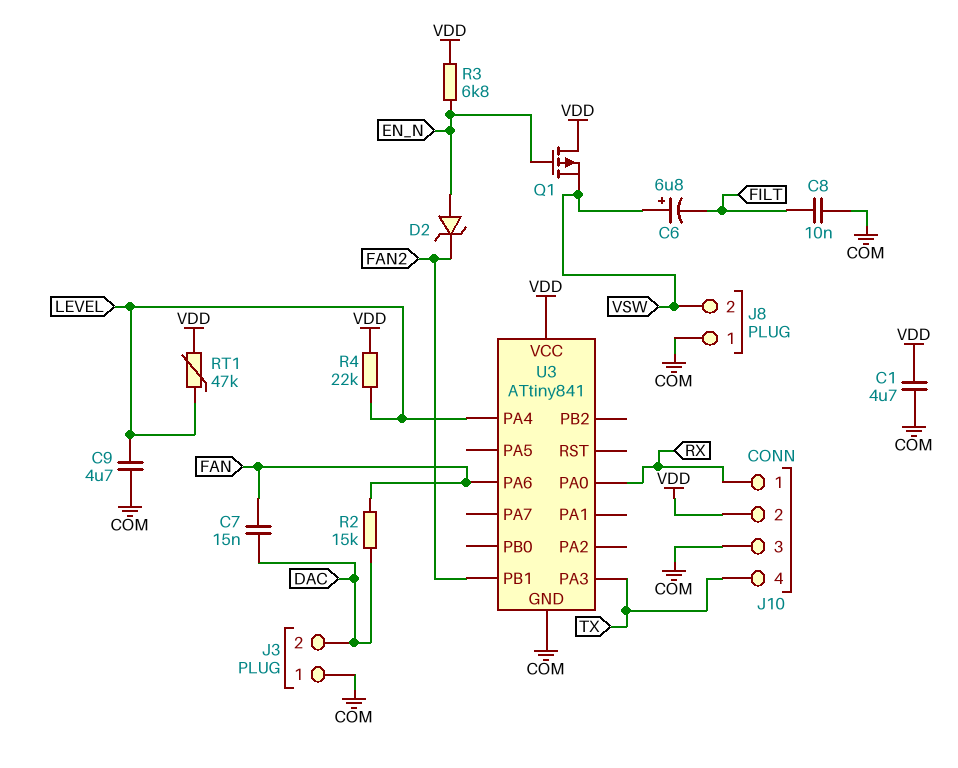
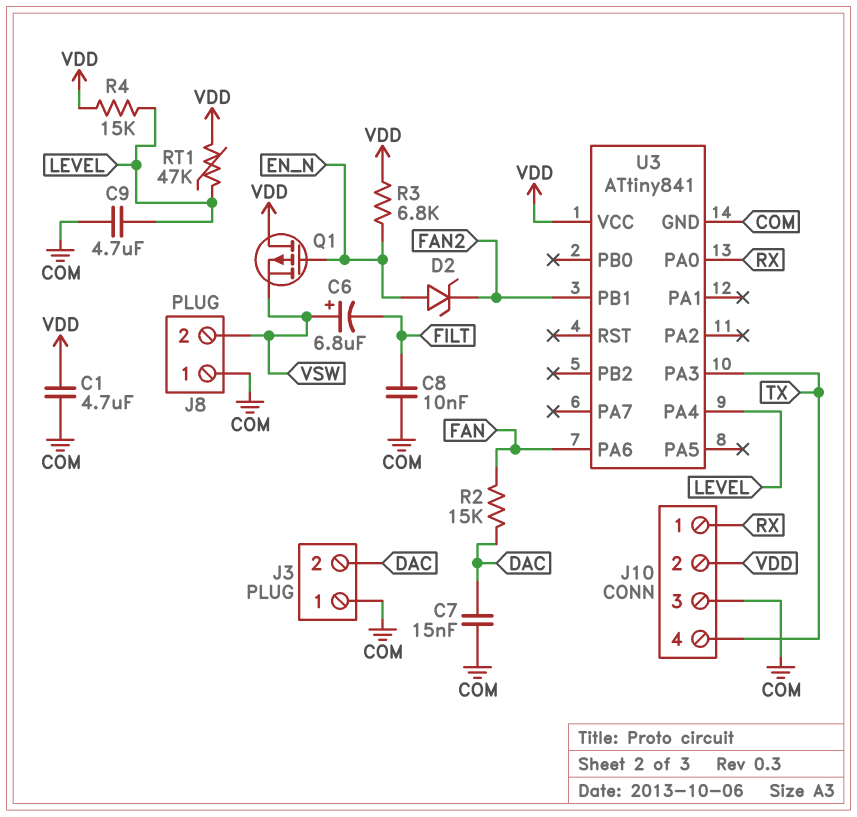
C7: 15nF (DAC, FAN) -> 15nF (COM, DAC)
R4: 22k (LEVEL, VDD) -> 15k (LEVEL, VDD)

